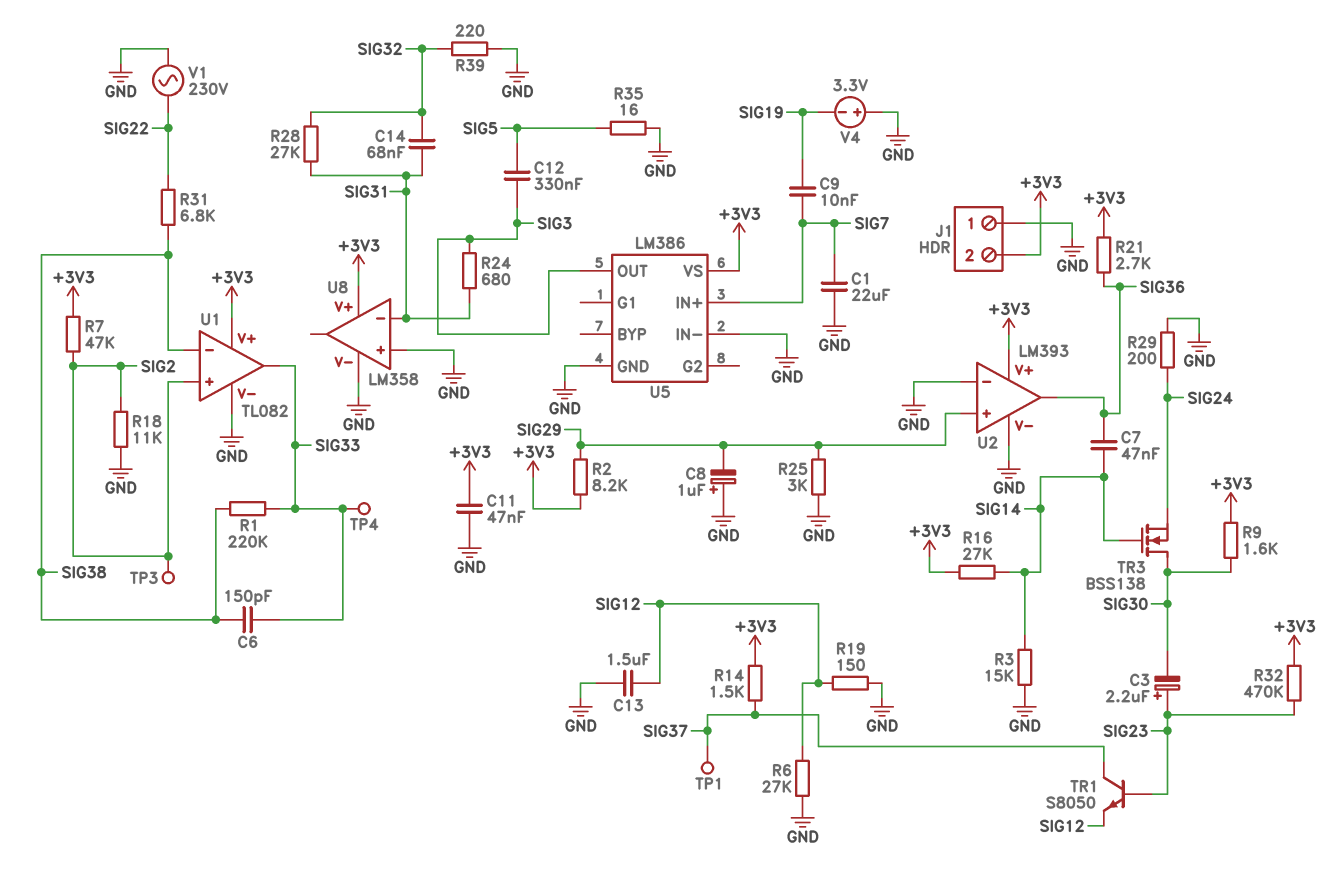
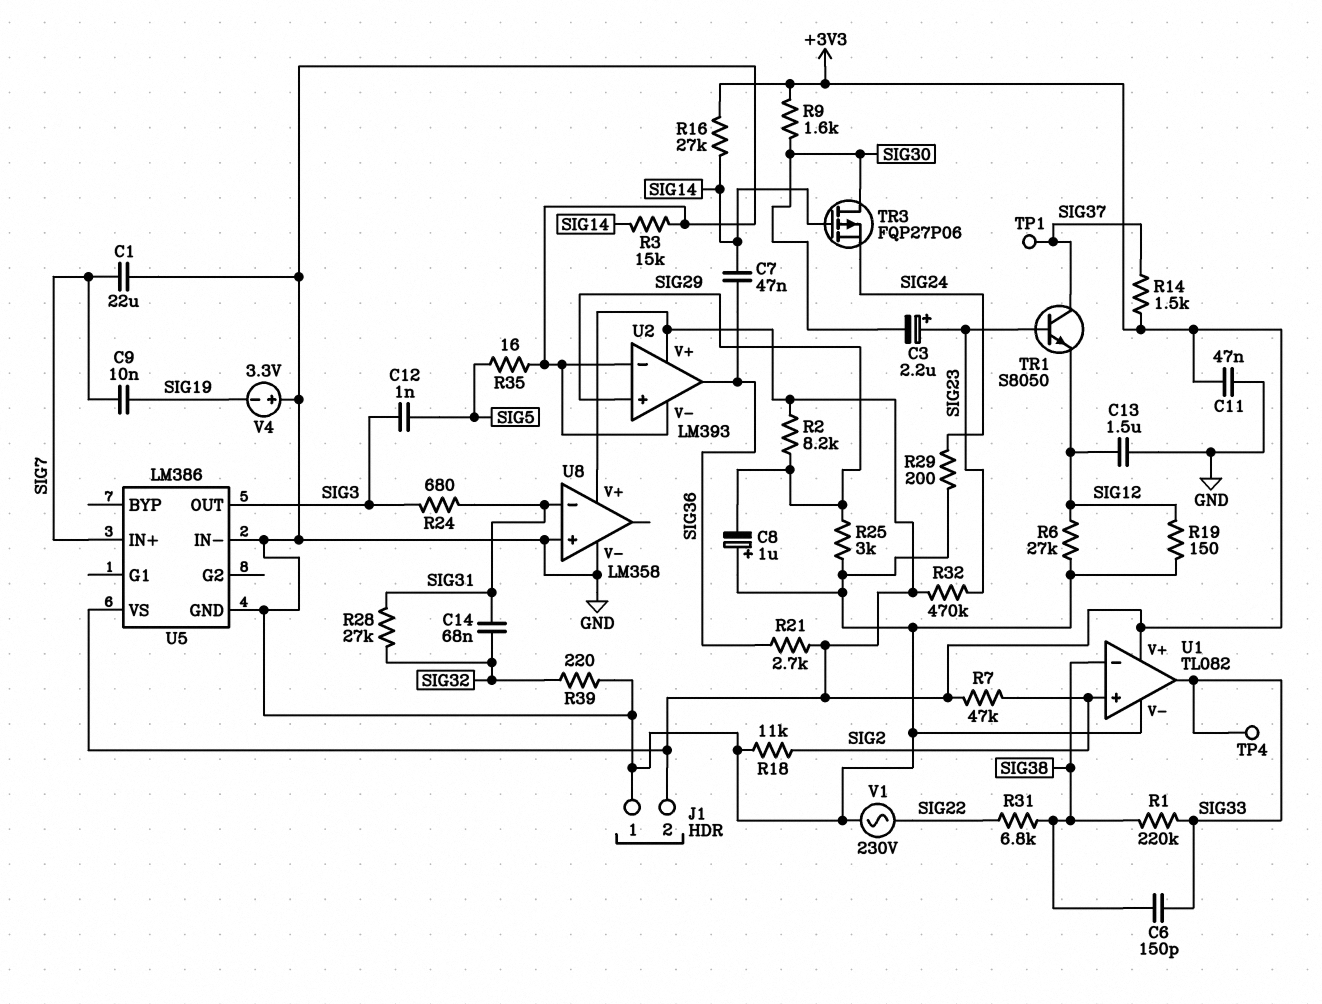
C12: 330nF (SIG3, SIG5) -> 1nF (SIG3, SIG5)
TP3: test point (SIG2) -> none
TR3: NMOS BSS138 (G SIG14, D SIG30, S SIG24) -> PMOS FQP27P06 (G SIG14, D SIG30, S SIG24)

